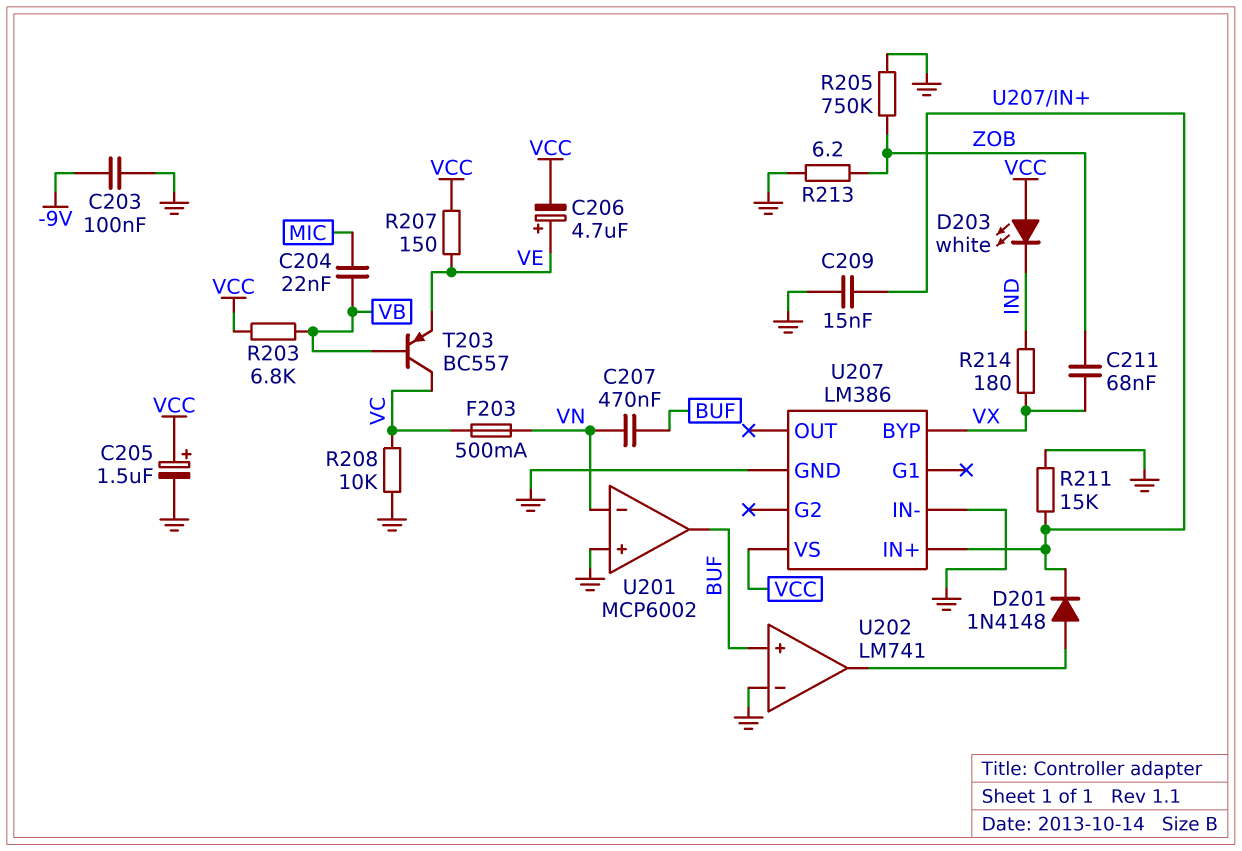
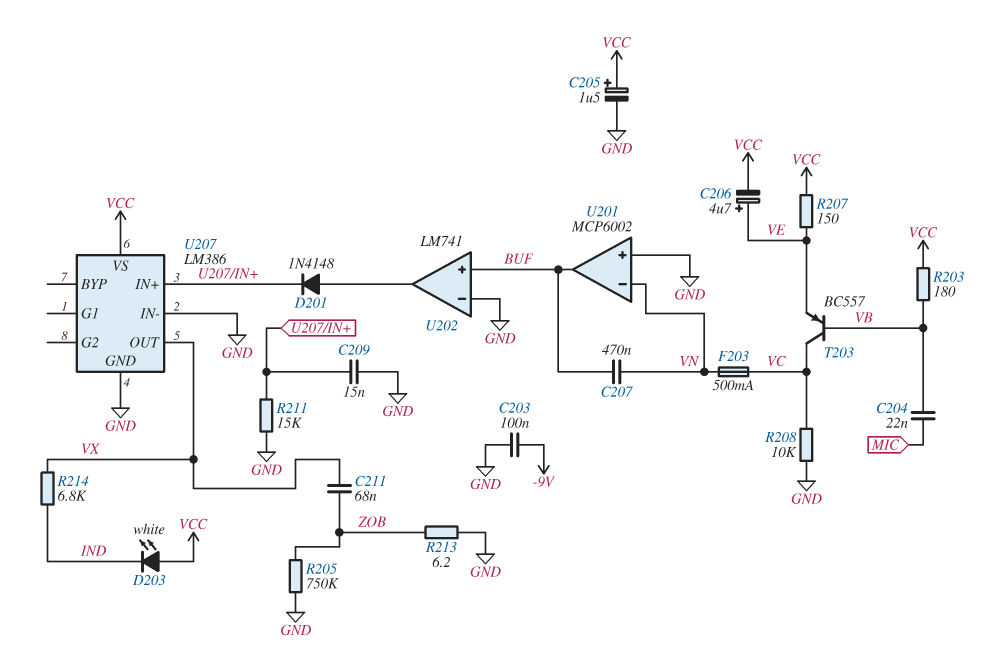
R203: 6.8k (VB, VCC) -> 180 (VB, VCC)
R214: 180 (IND, VX) -> 6.8k (IND, VX)
U207 pin BYP: VX -> none
U207 pin OUT: none -> VX

